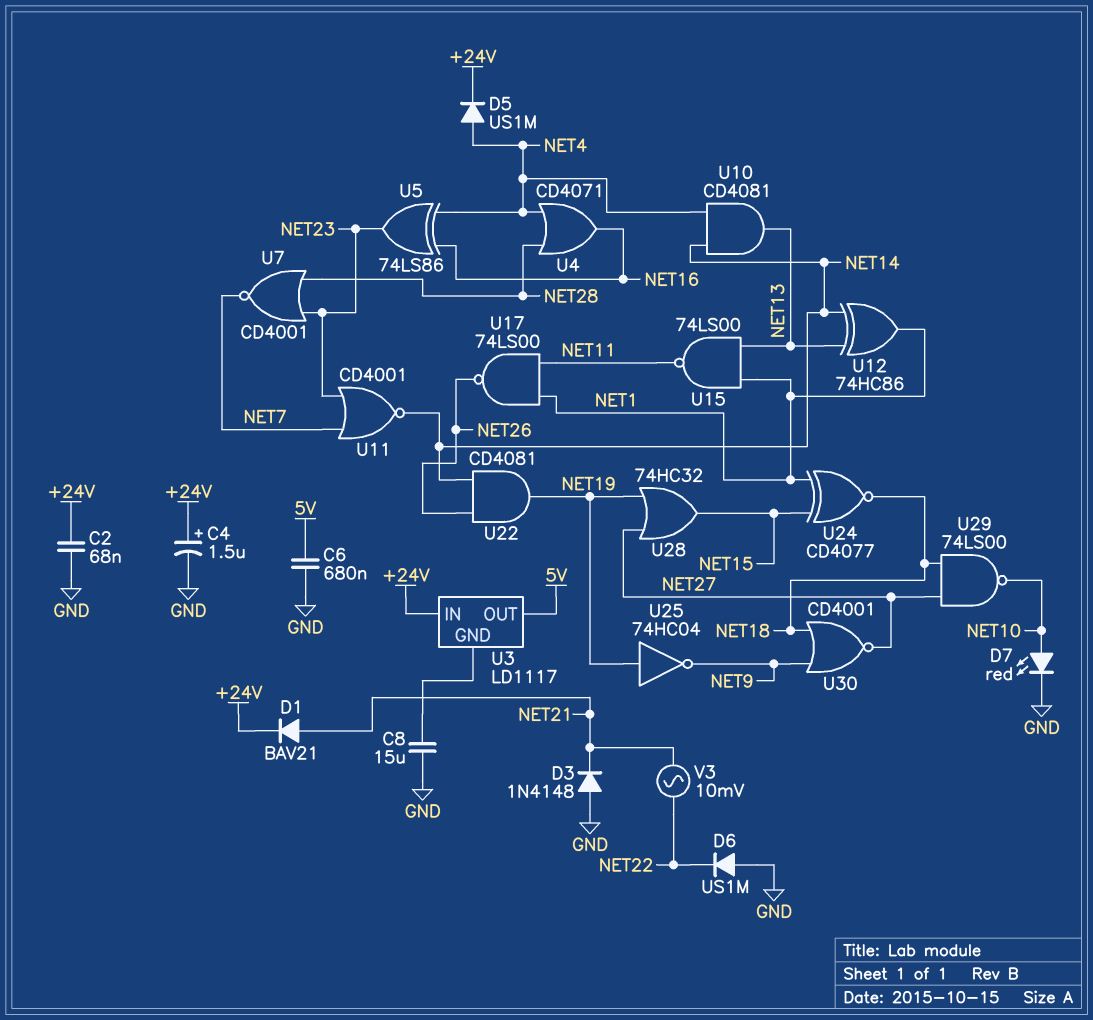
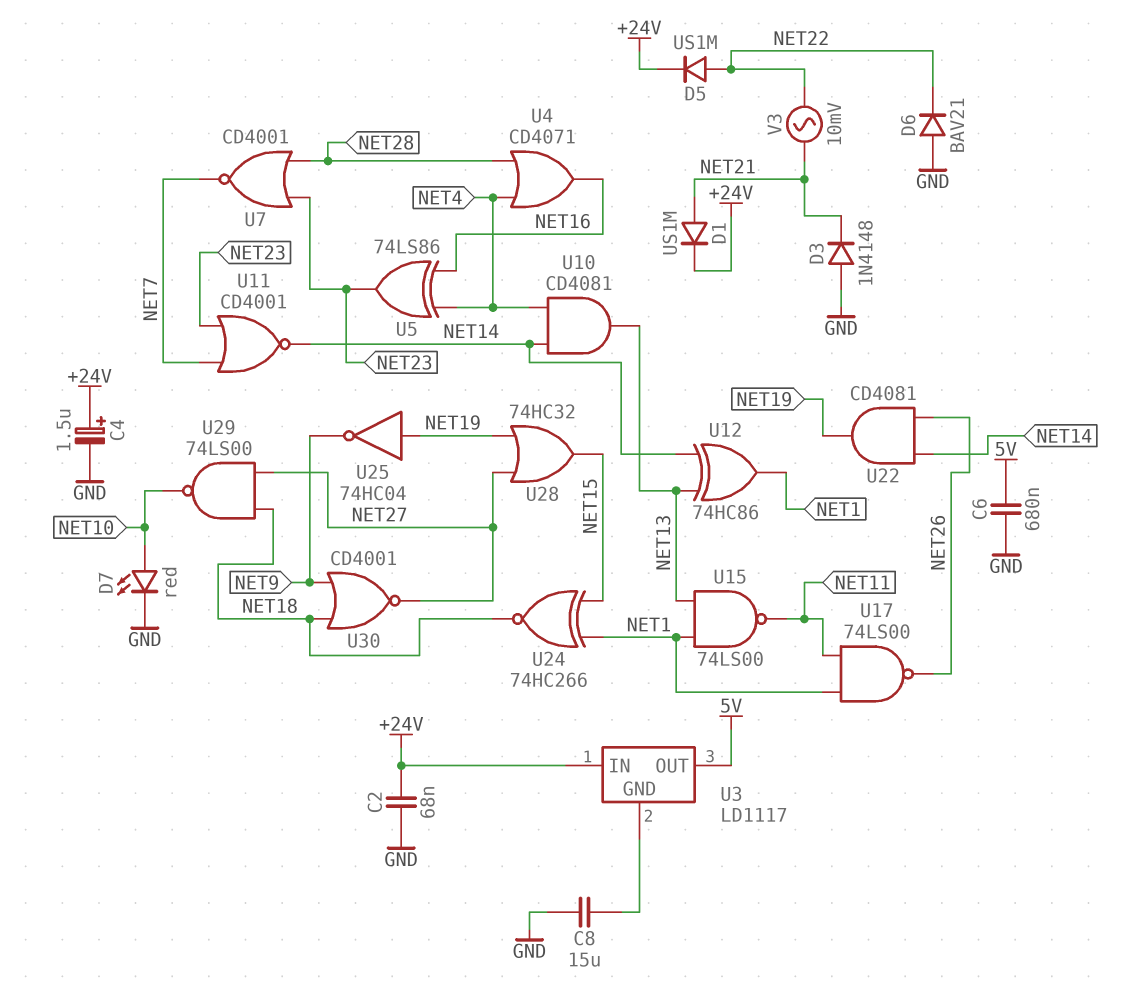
D1: diode BAV21 (A NET21, K +24V) -> diode US1M (A NET21, K +24V)
D5: diode US1M (A NET4, K +24V) -> diode US1M (A NET22, K +24V)
D6: diode US1M (A GND, K NET22) -> diode BAV21 (A GND, K NET22)
U24: XNOR CD4077 (in NET1, in NET15, out NET18) -> XNOR 74HC266 (in NET1, in NET15, out NET18)

